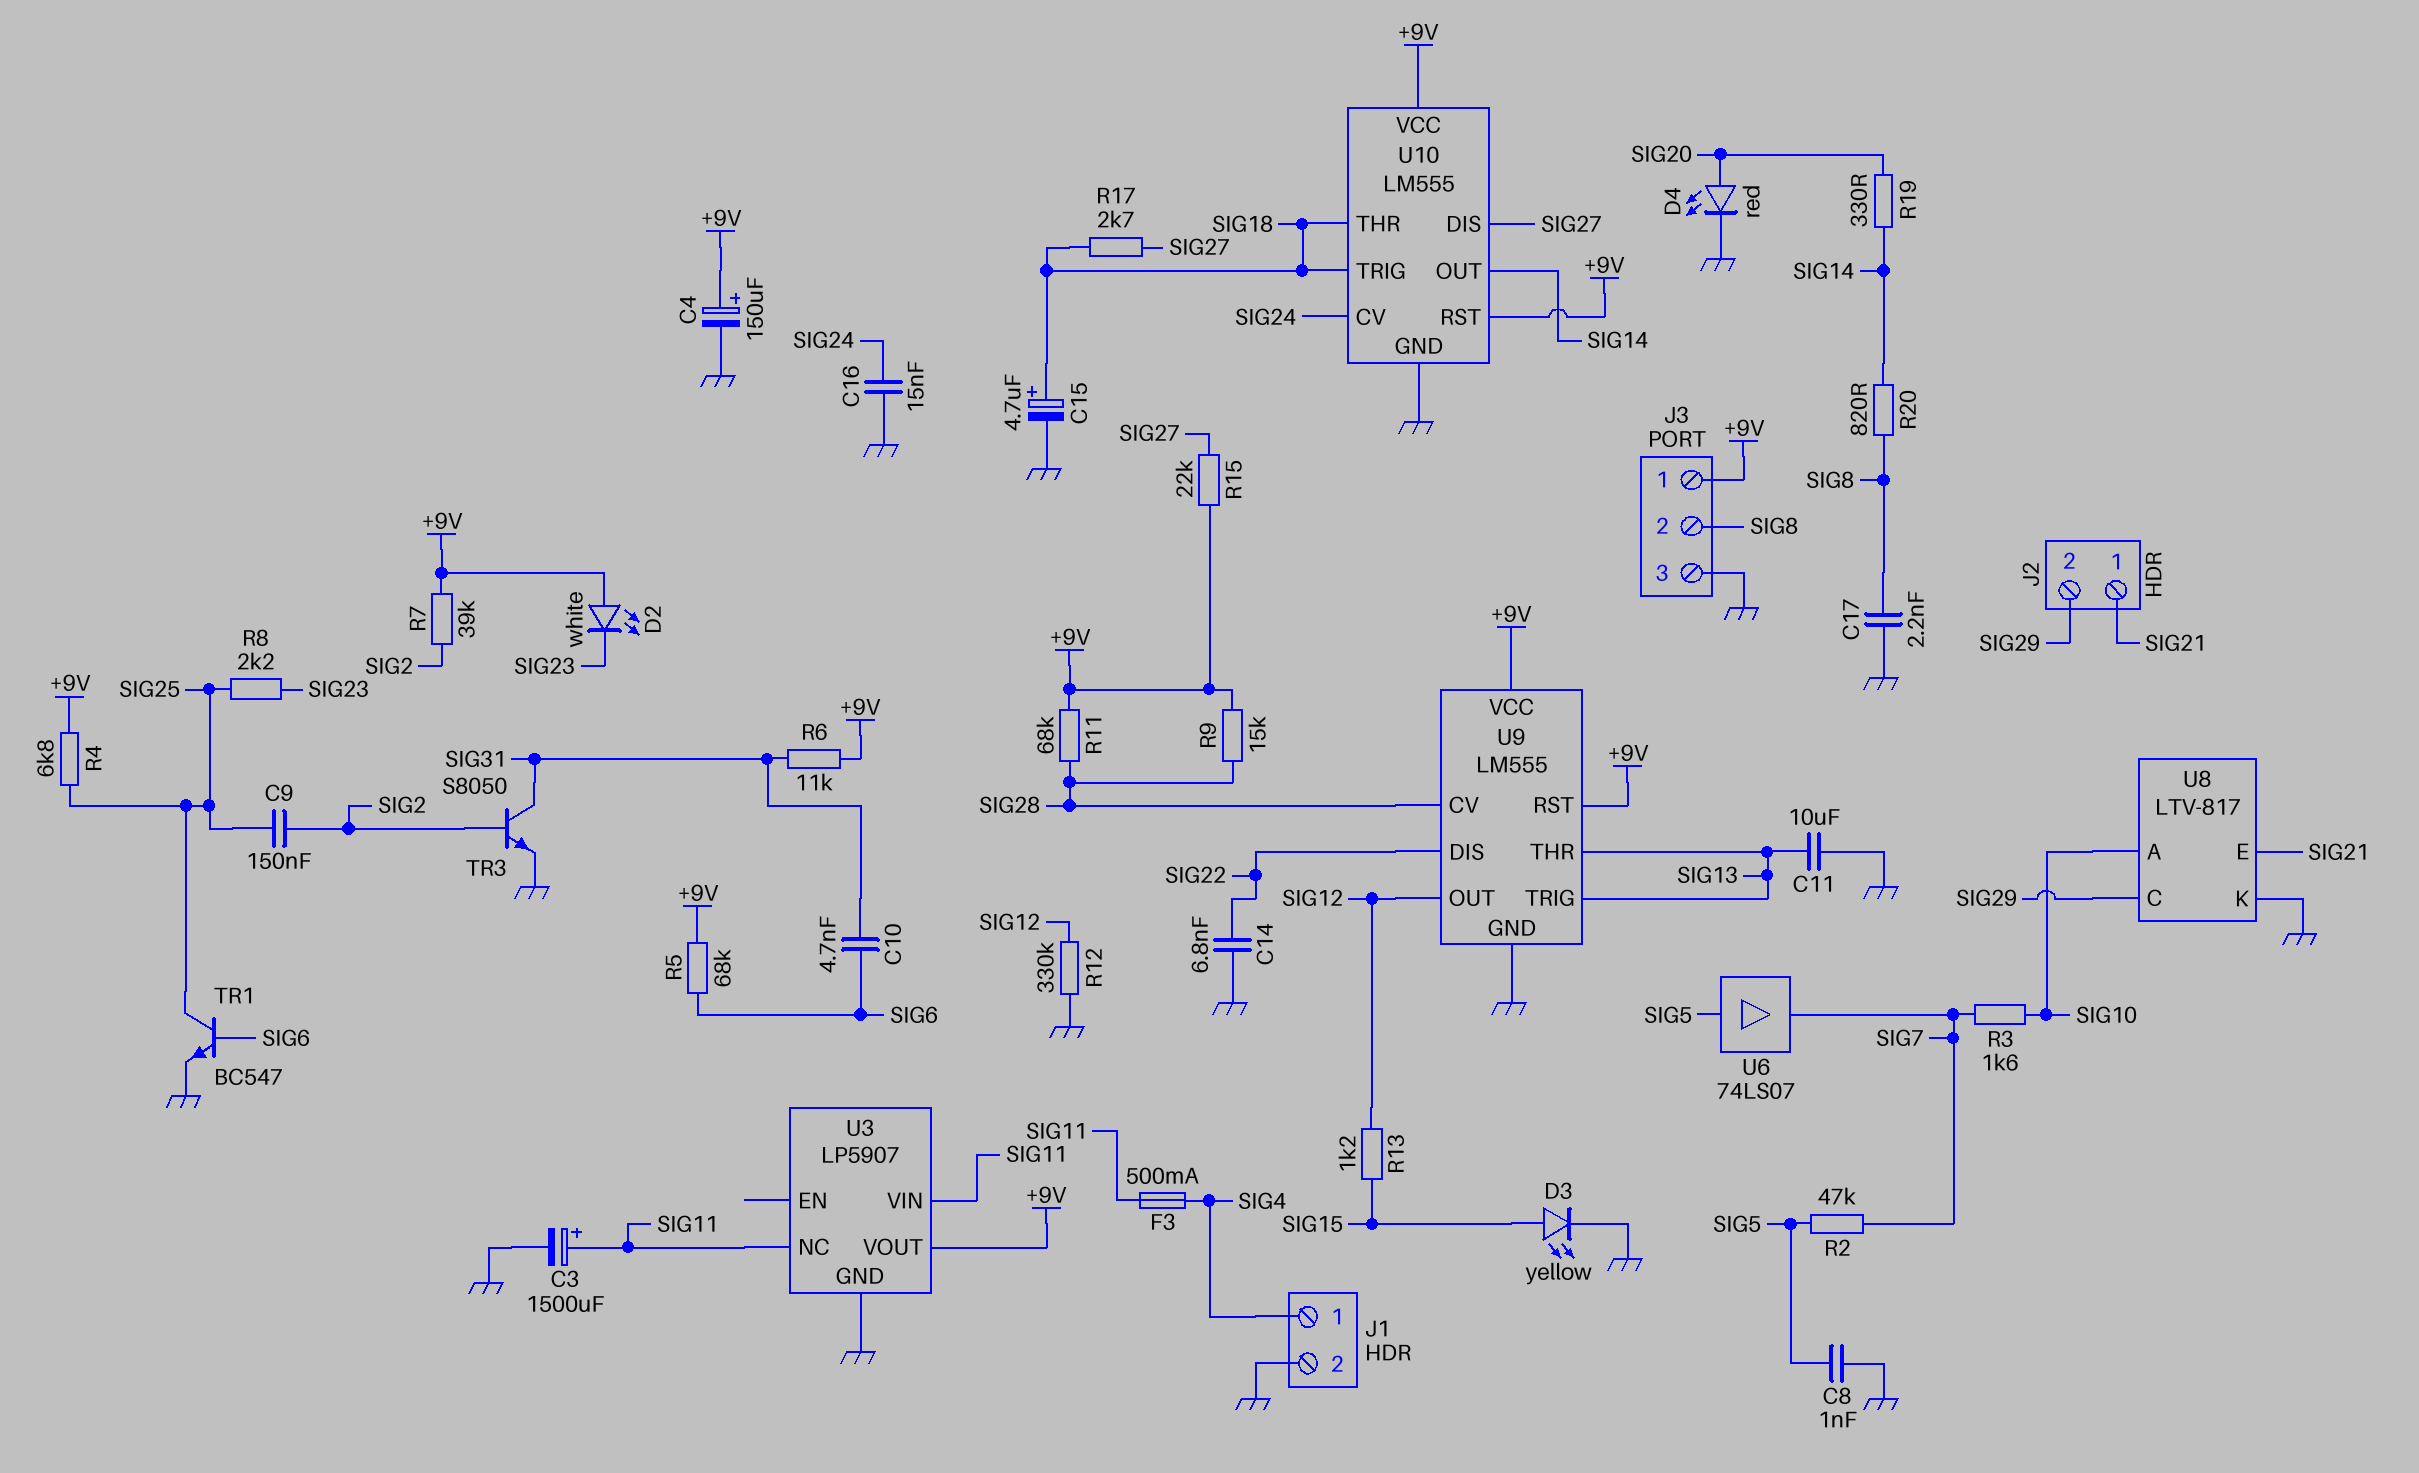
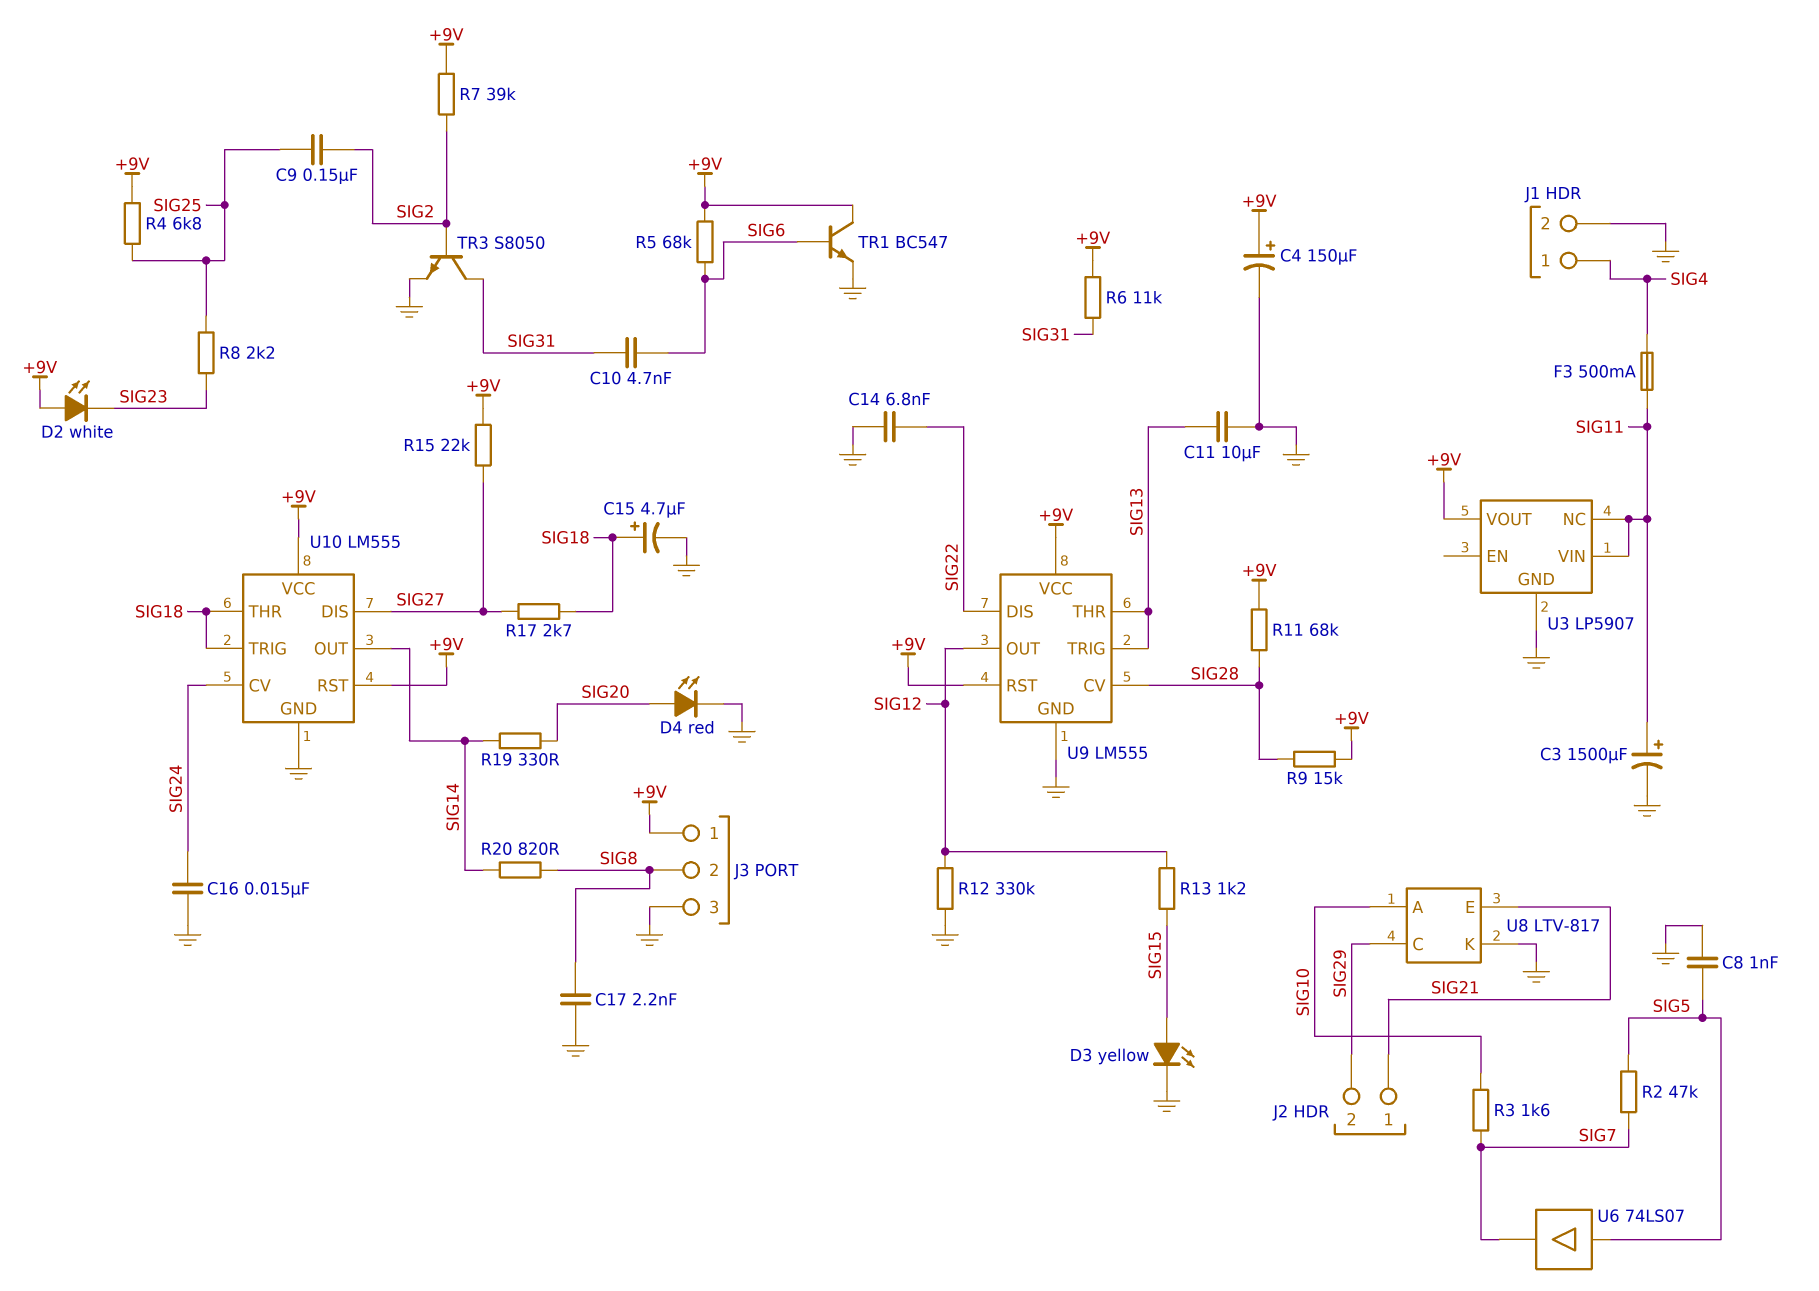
TR1: NPN BC547 (B SIG6, C SIG25, E GND) -> NPN BC547 (B SIG6, C +9V, E GND)

